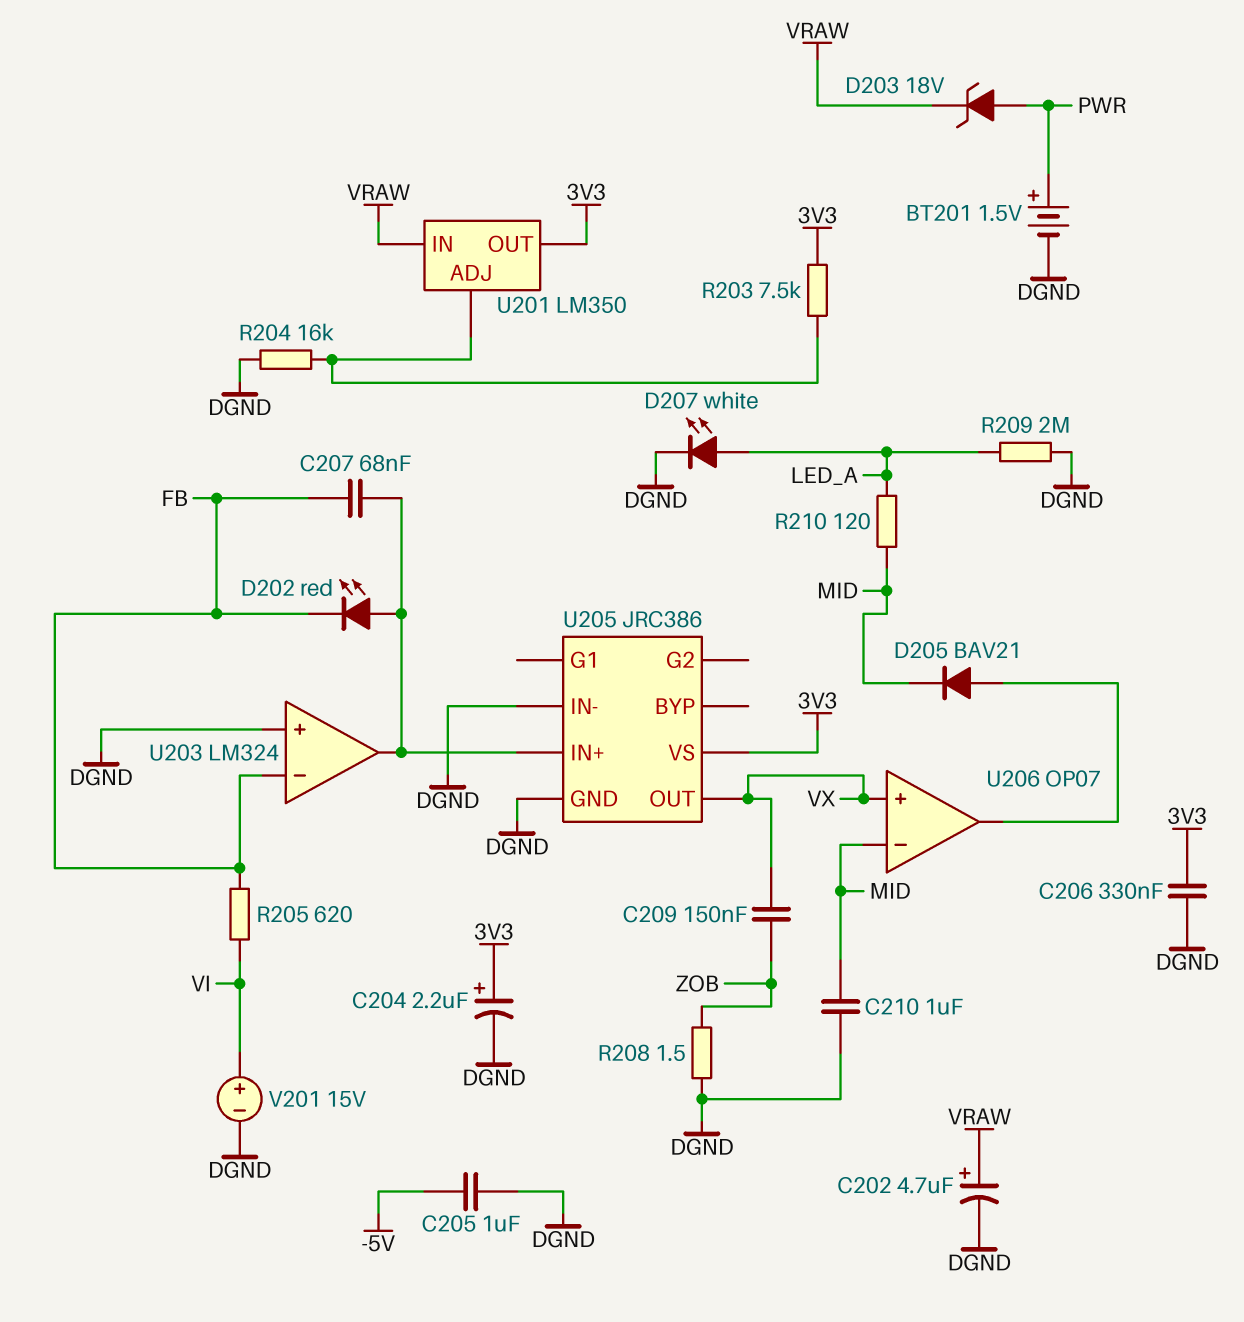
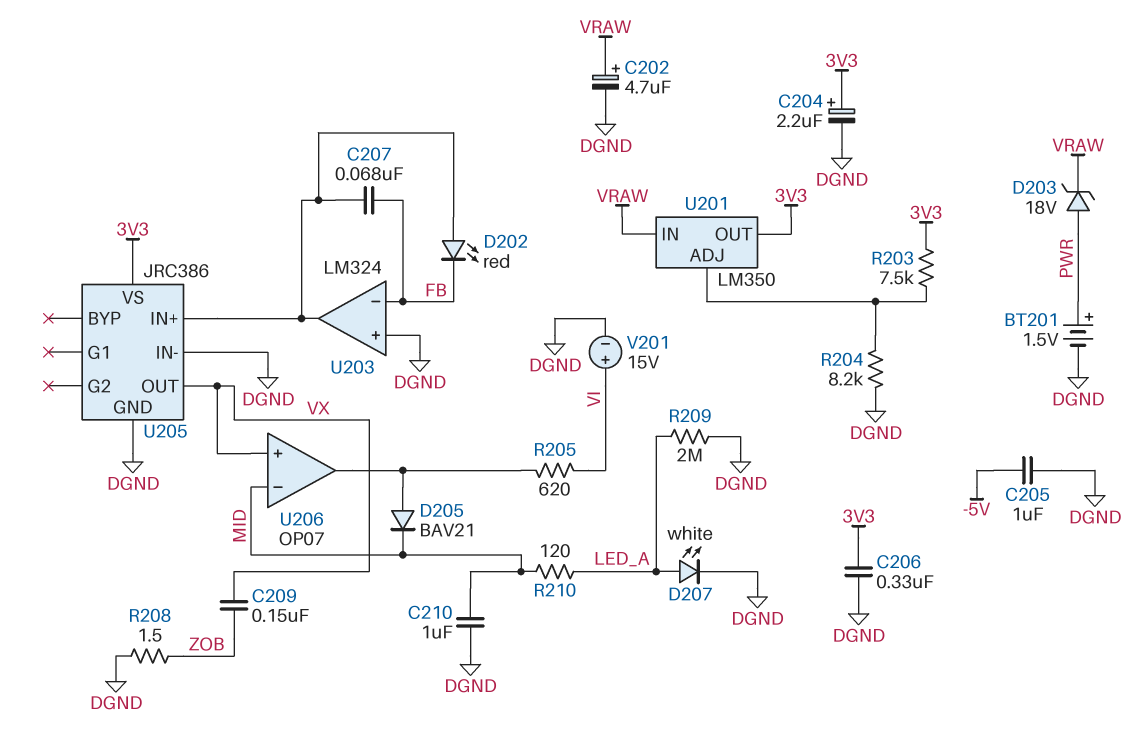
R204: 16k (DGND, U201/ADJ) -> 8.2k (DGND, U201/ADJ)
R205: 620 (FB, VI) -> 620 (U206/out, VI)

